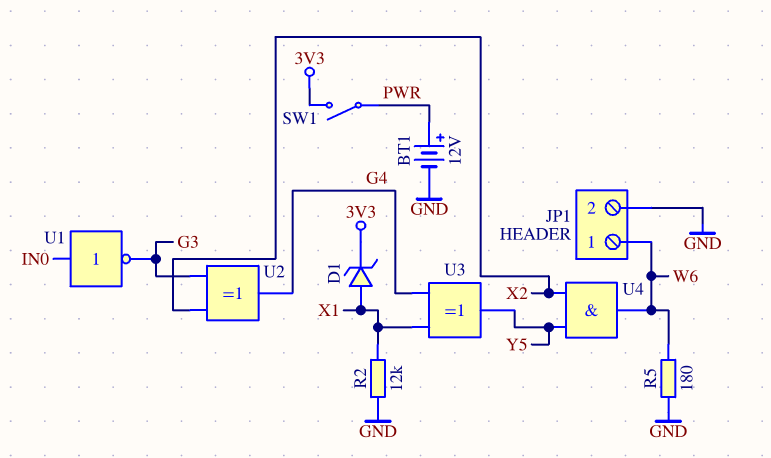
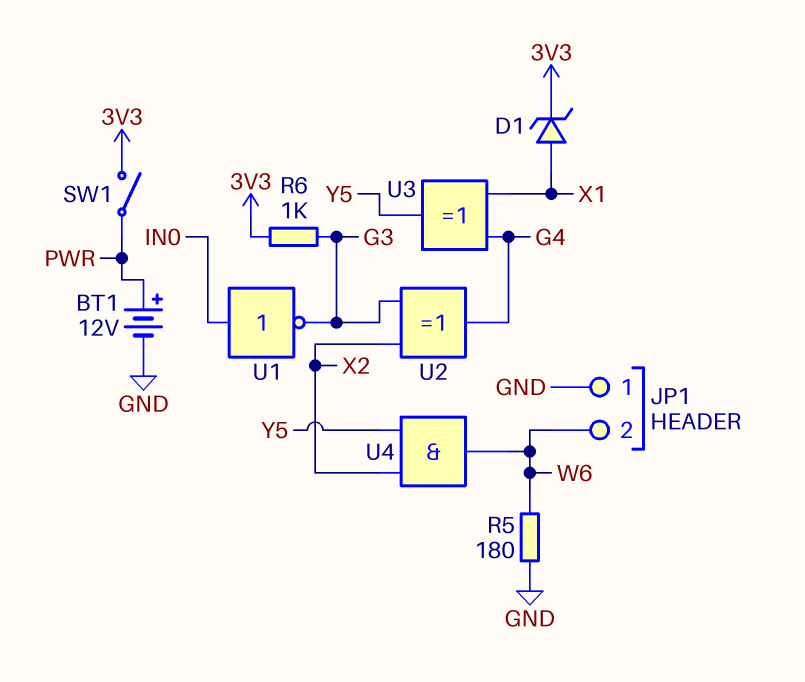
JP1 pin 1: W6 -> GND
JP1 pin 2: GND -> W6
R2: 12k (GND, X1) -> none
R6: none -> 1k (3V3, G3)

